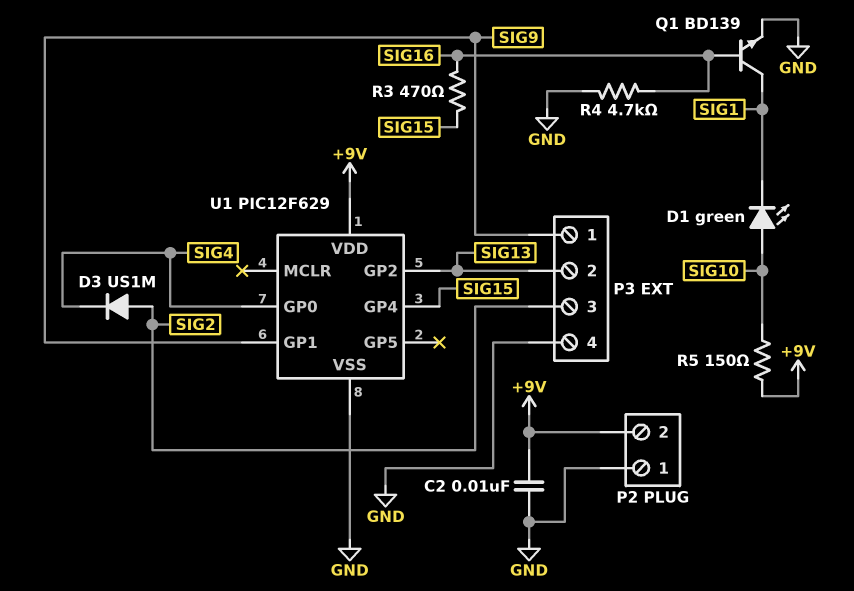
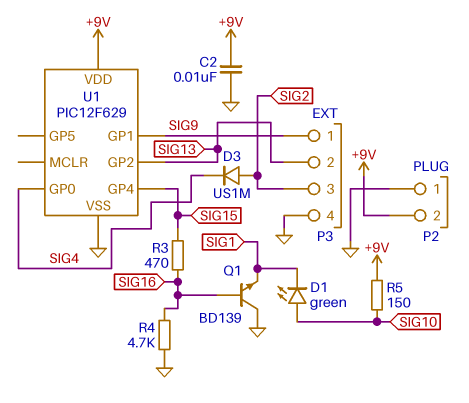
Q1: NPN BD139 (B SIG16, C SIG1, E GND) -> NPN BD139 (B SIG16, C GND, E SIG1)

